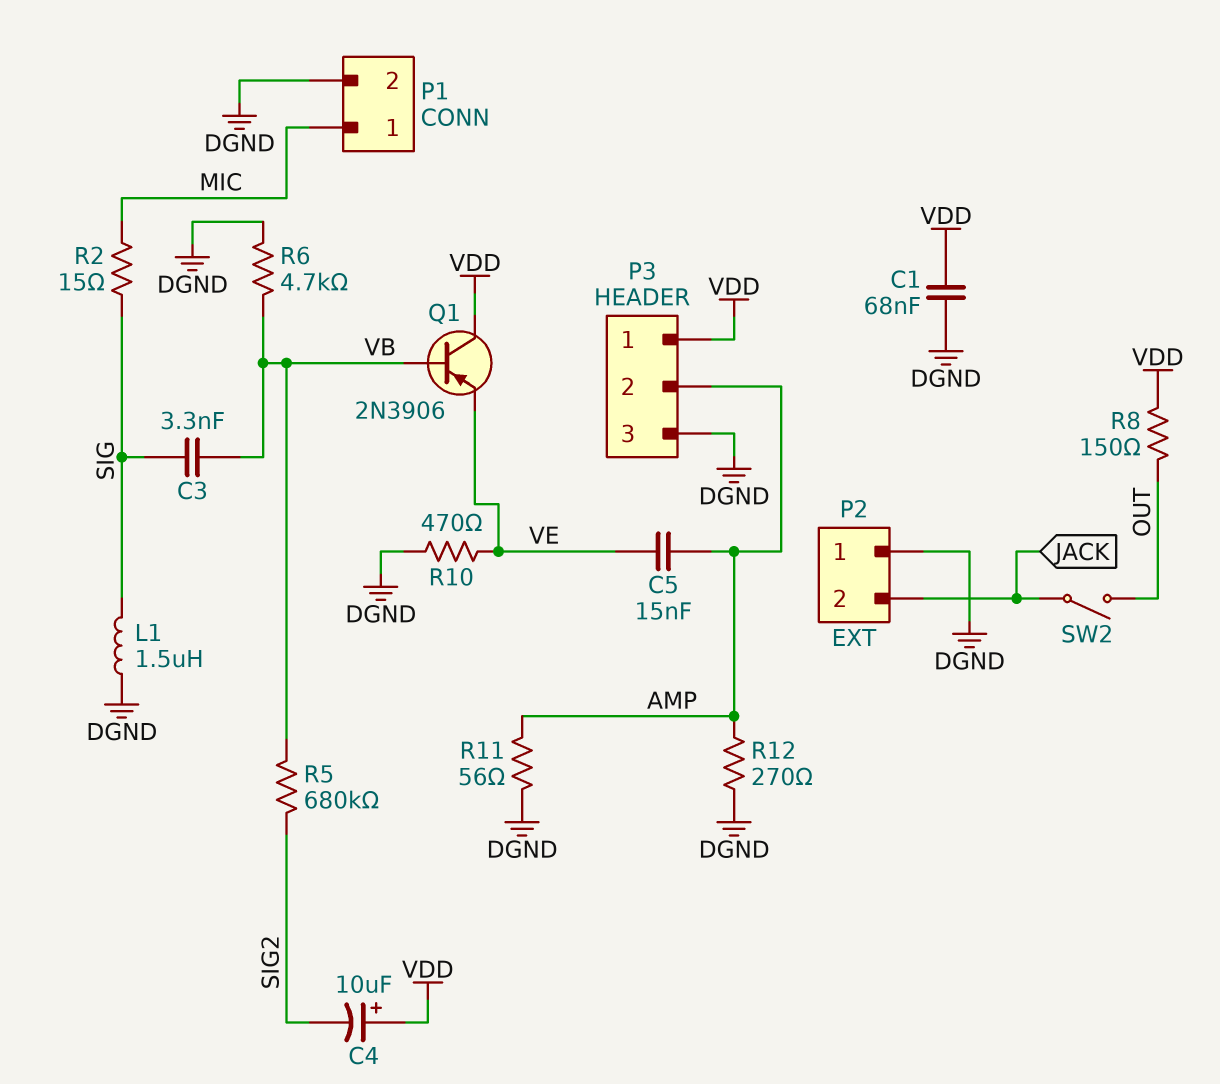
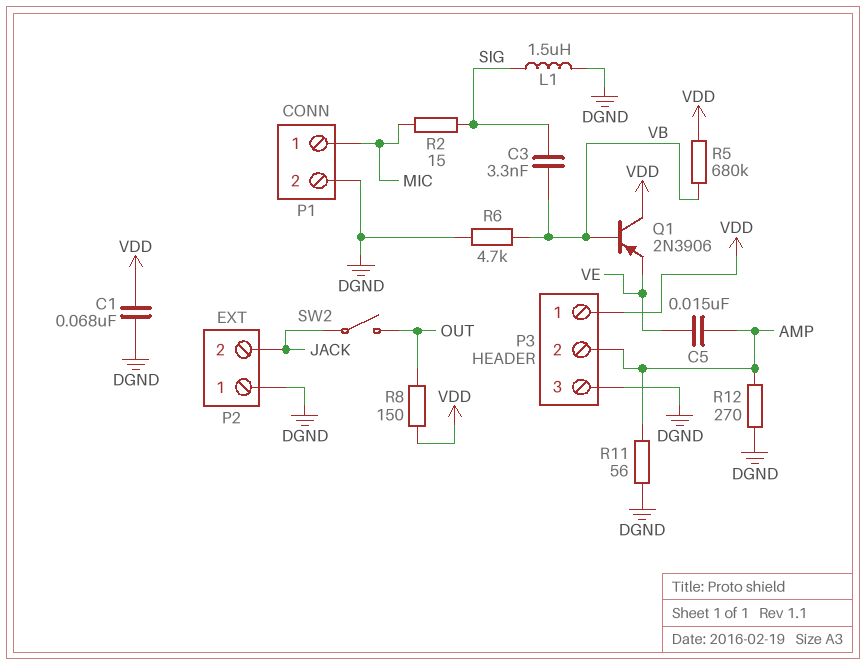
C4: 10uF (plus VDD, minus SIG2) -> none
R5: 680k (SIG2, VB) -> 680k (VB, VDD)
R10: 470 (DGND, VE) -> none

